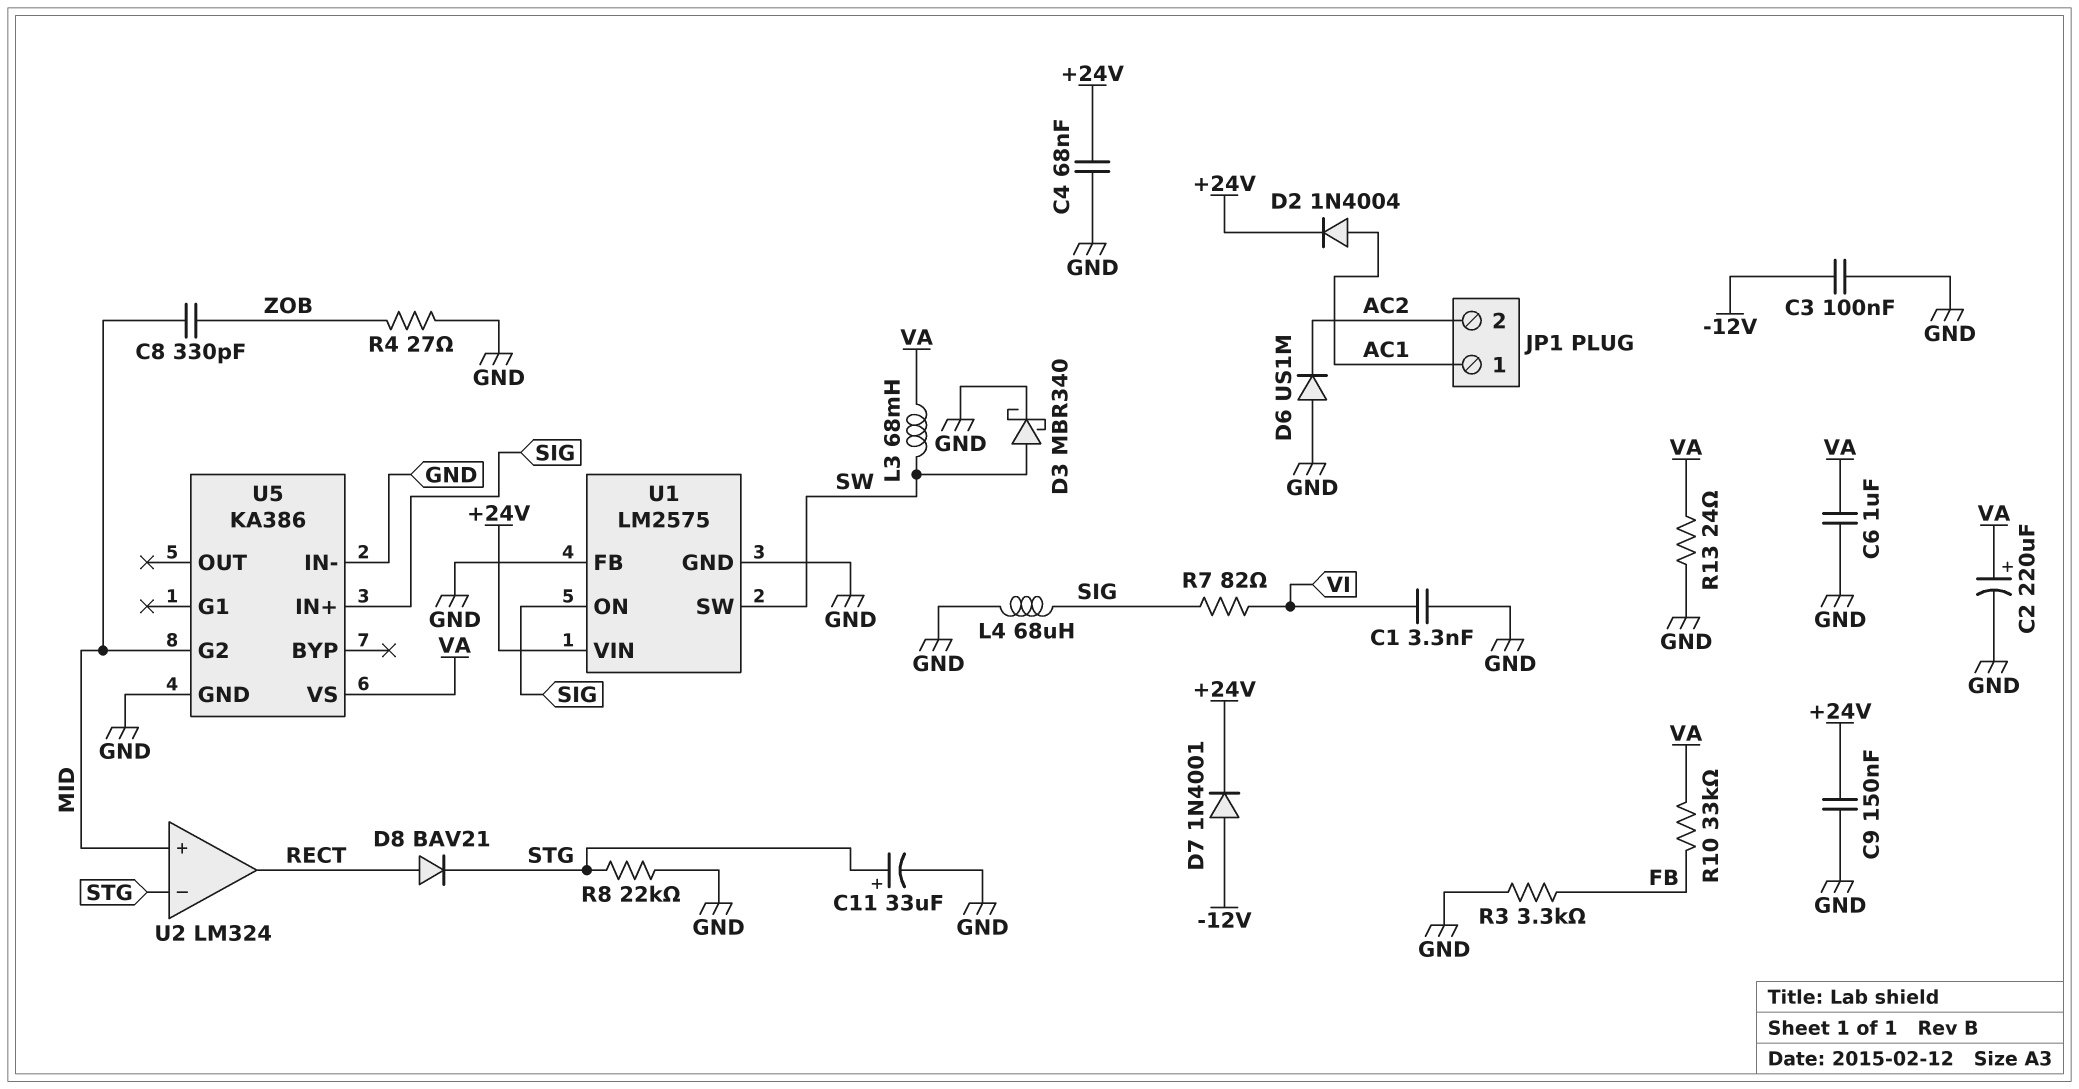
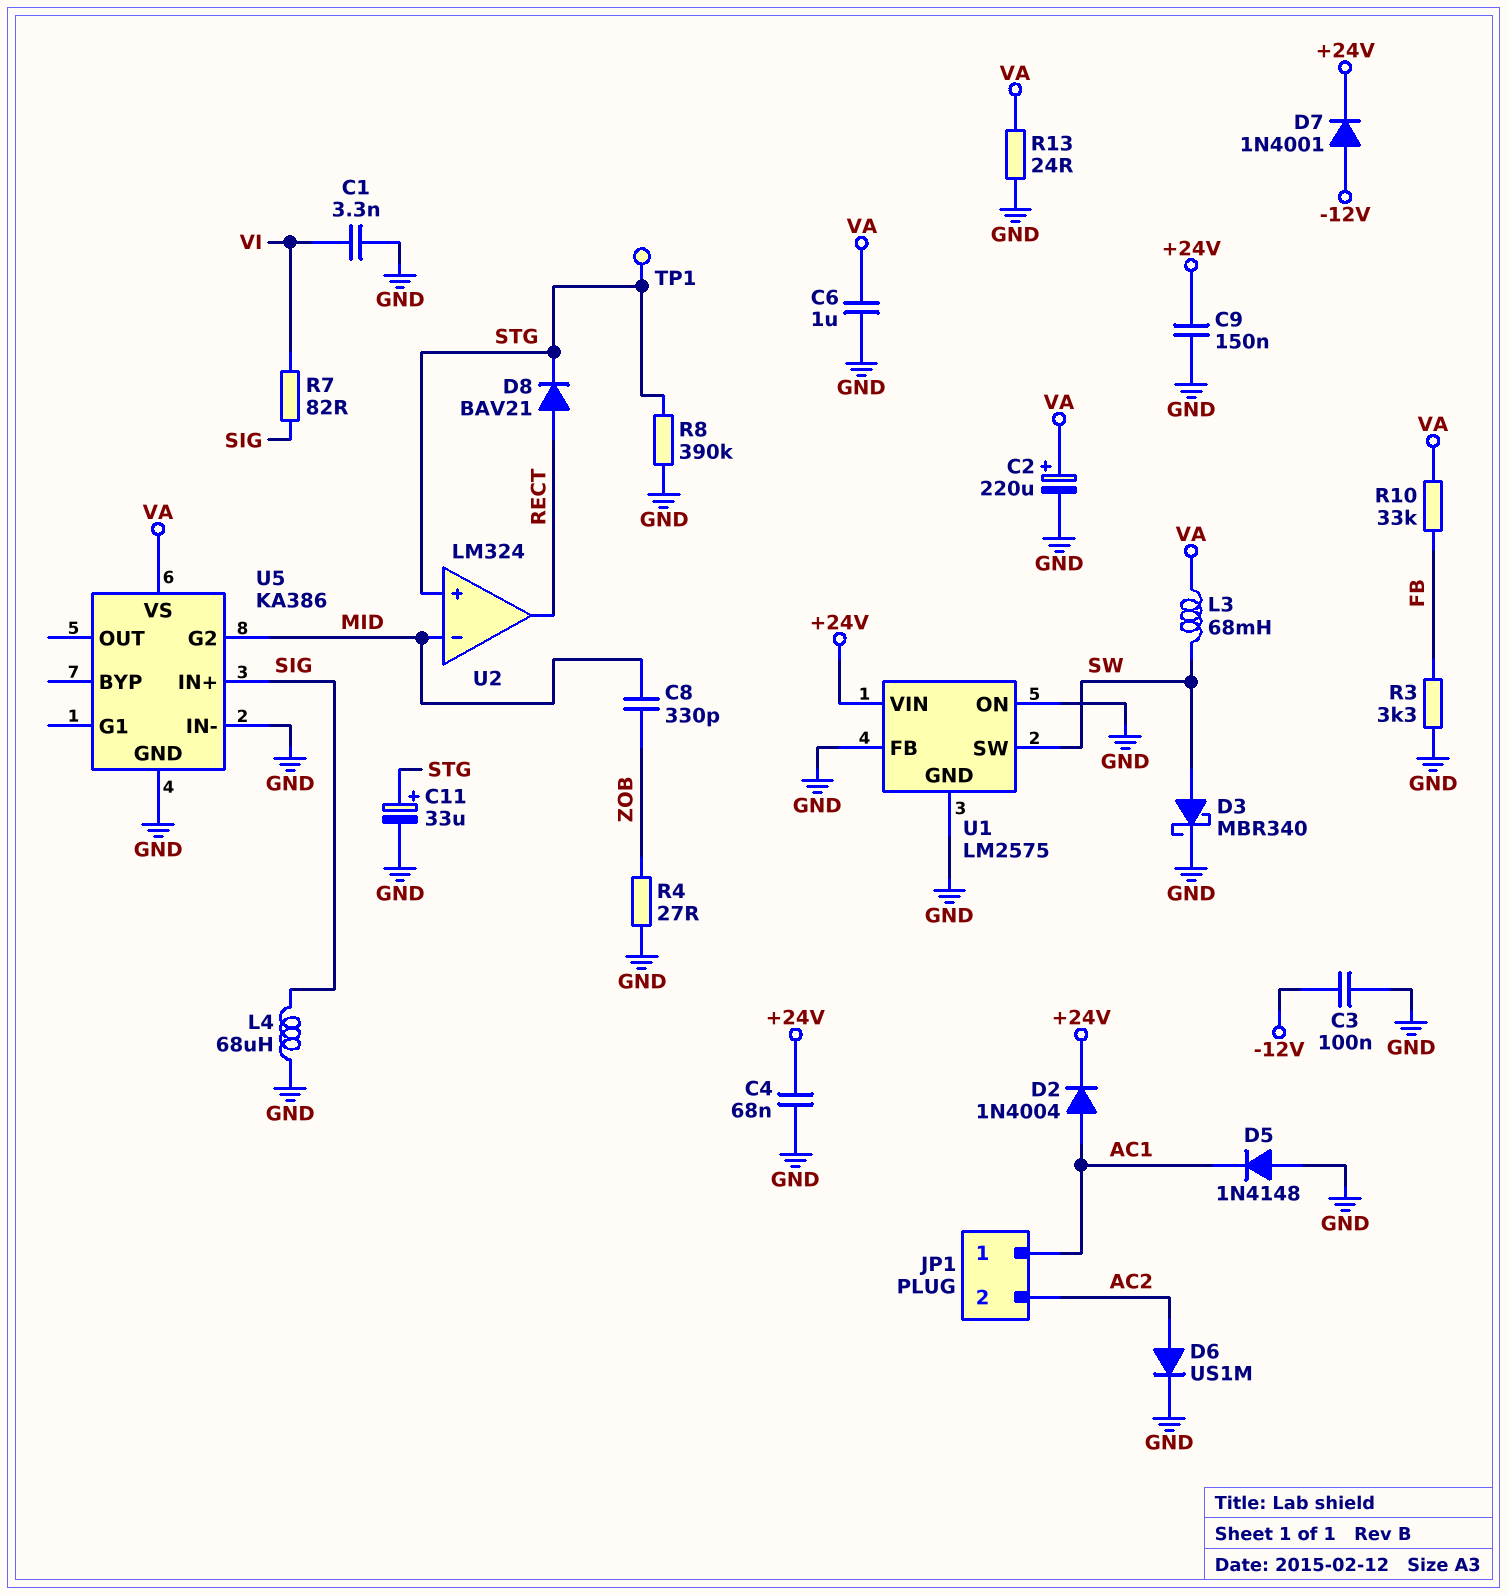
D5: none -> diode 1N4148 (A GND, K AC1)
D6: diode US1M (A GND, K AC2) -> diode US1M (A AC2, K GND)
R8: 22k (GND, STG) -> 390k (GND, STG)
TP1: none -> test point (STG)
U1 pin ON: SIG -> GND
U2 pin in+: MID -> STG
U2 pin in-: STG -> MID

